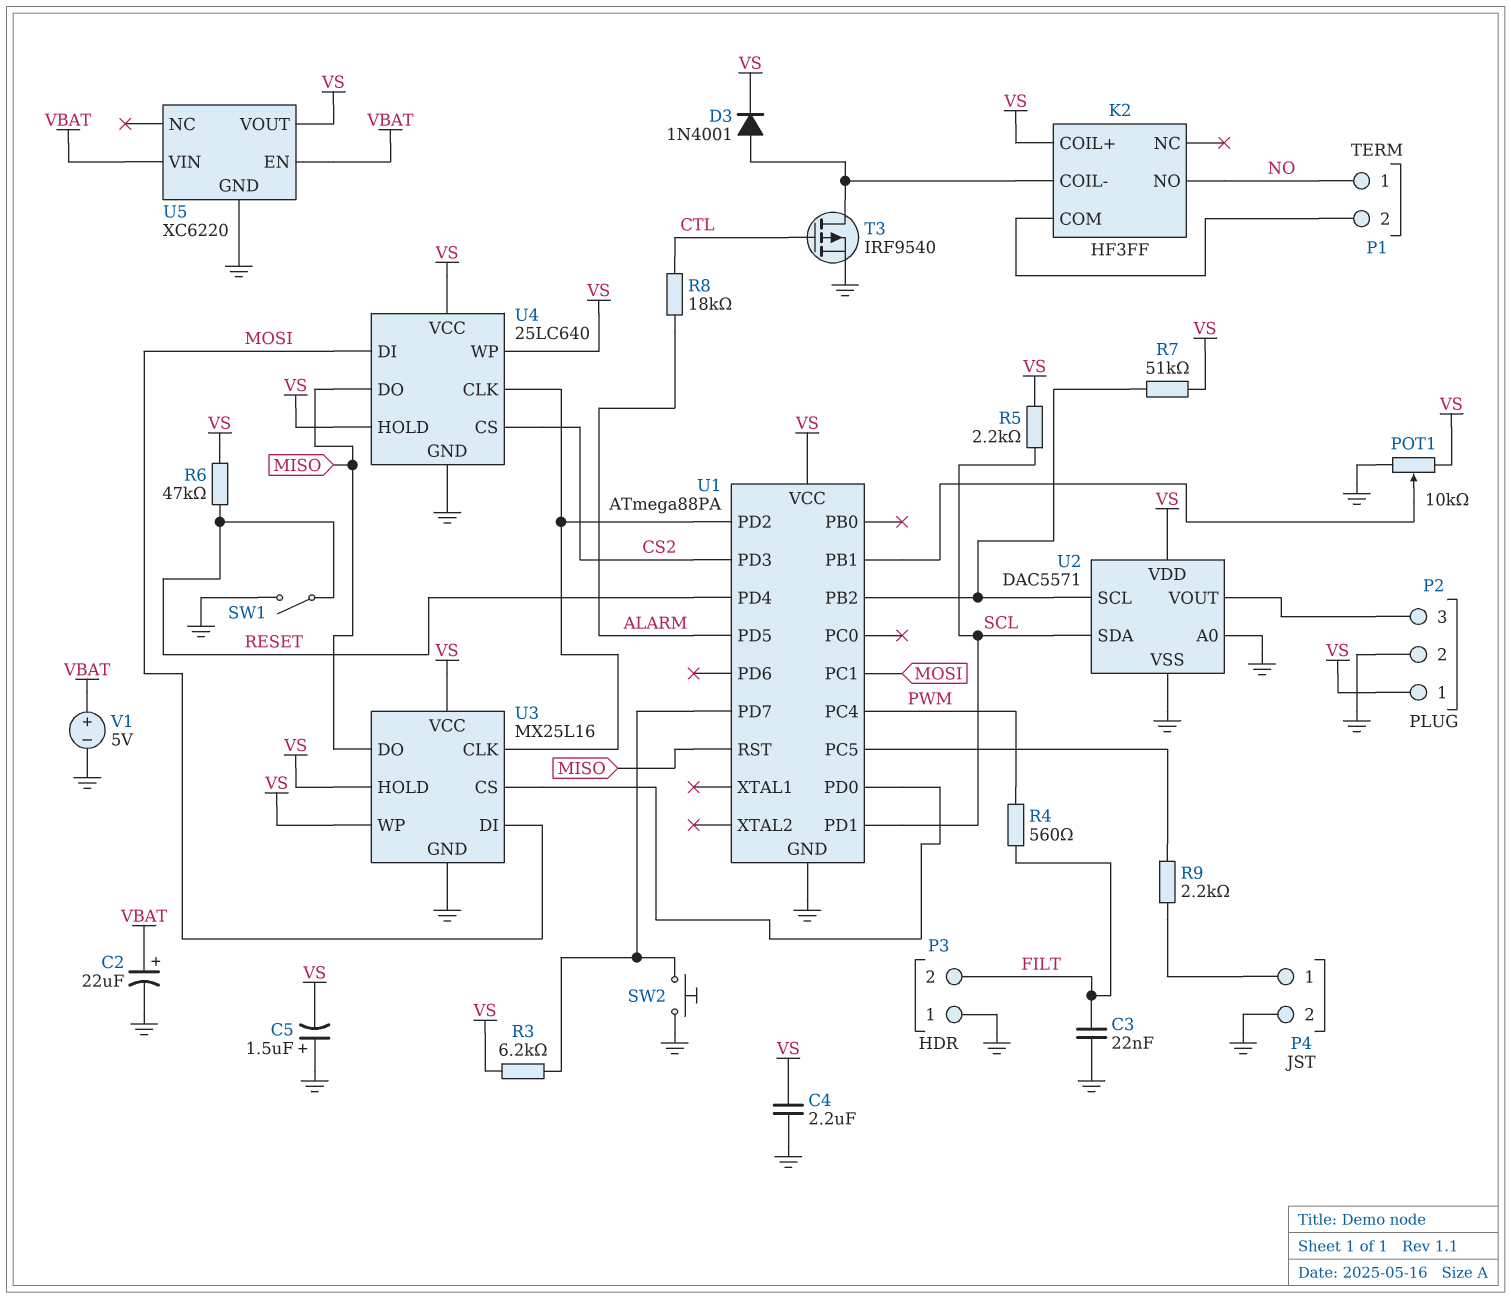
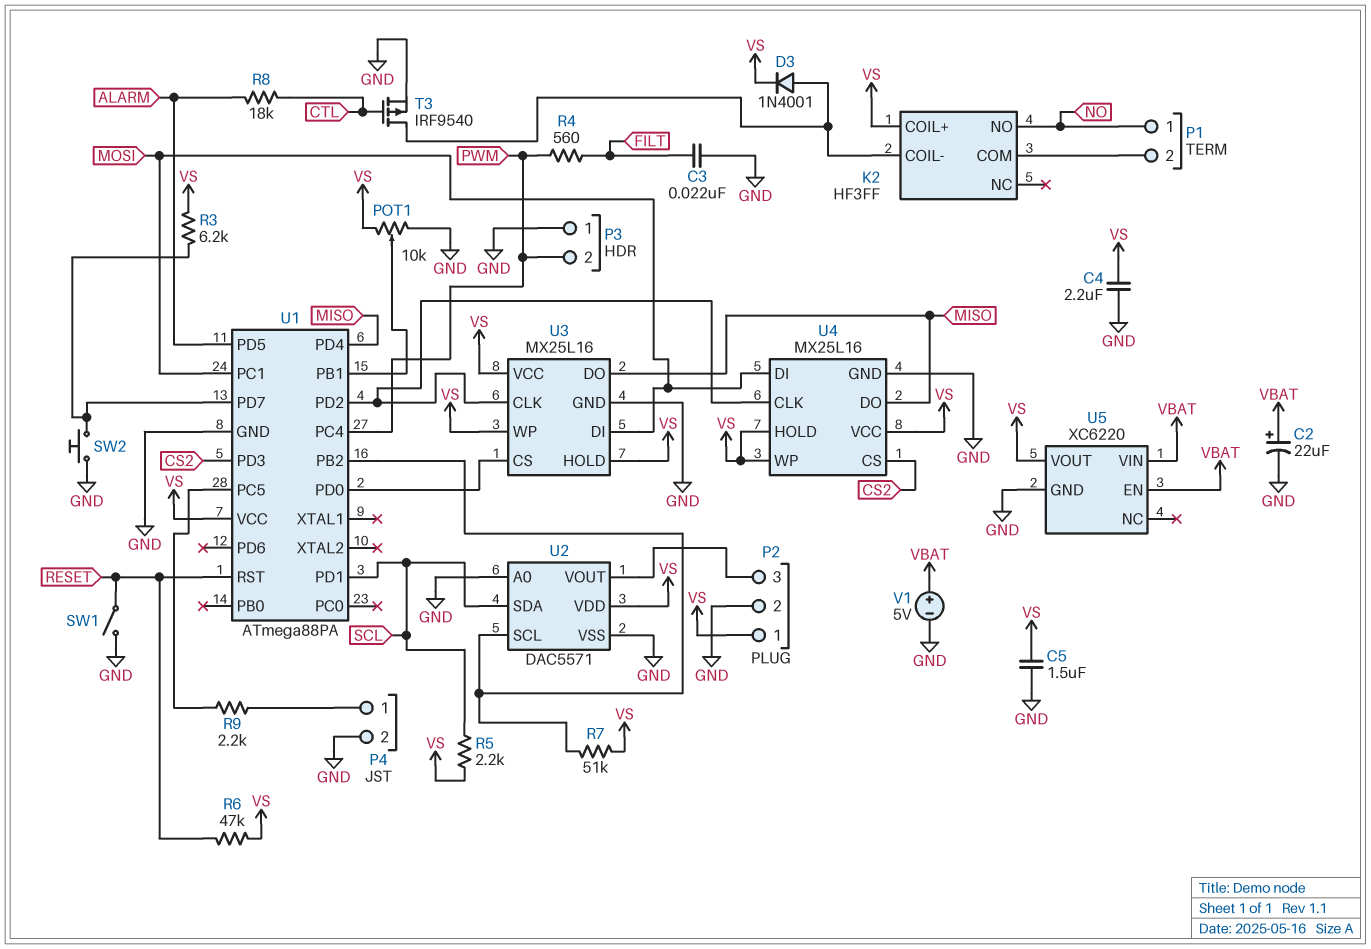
C5: 1.5uF (plus GND, minus VS) -> 1.5uF (GND, VS)
P3 pin 2: FILT -> PWM
U1 pin PD4: RESET -> MISO
U1 pin RST: MISO -> RESET
U4: 25LC640 -> MX25L16

